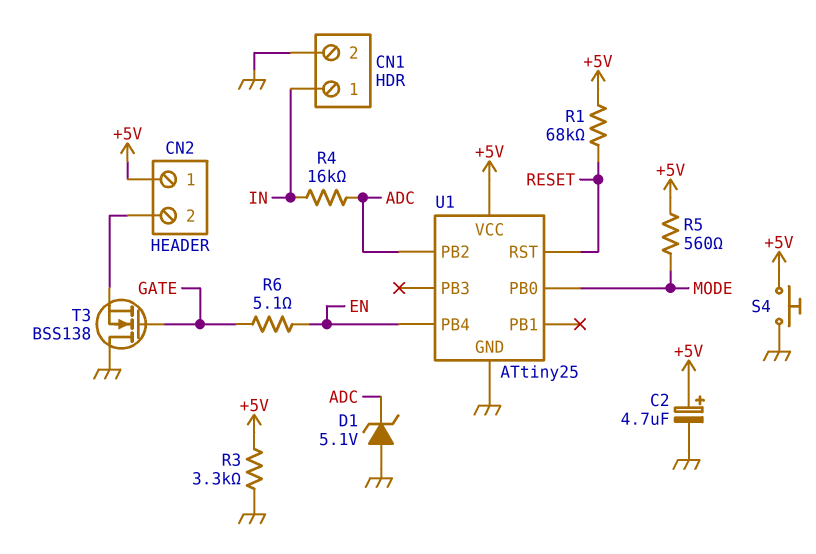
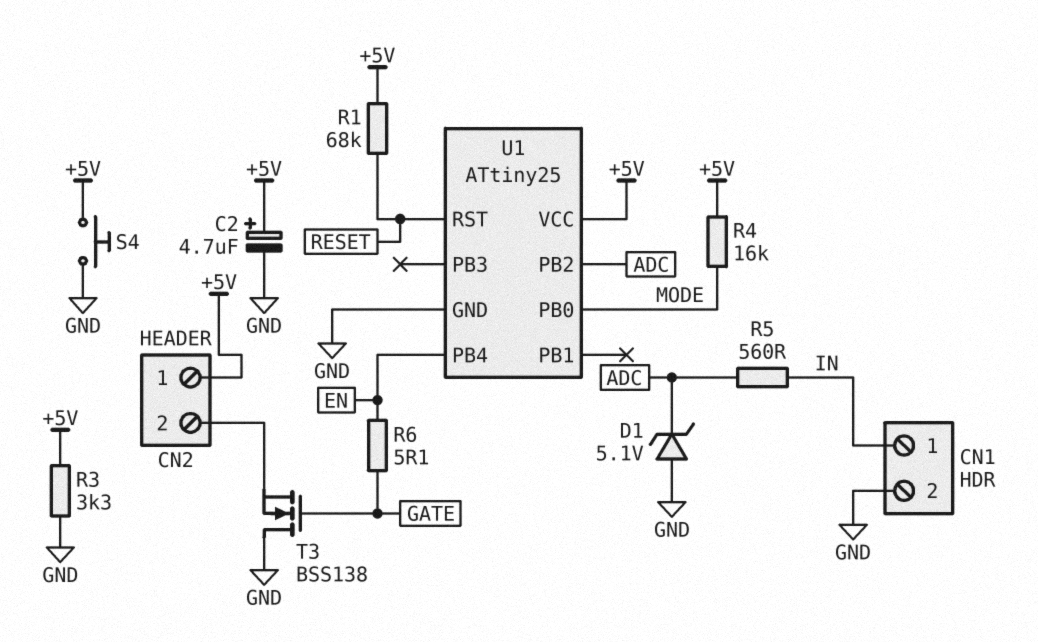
R4: 16k (ADC, IN) -> 16k (+5V, MODE)
R5: 560 (+5V, MODE) -> 560 (ADC, IN)

